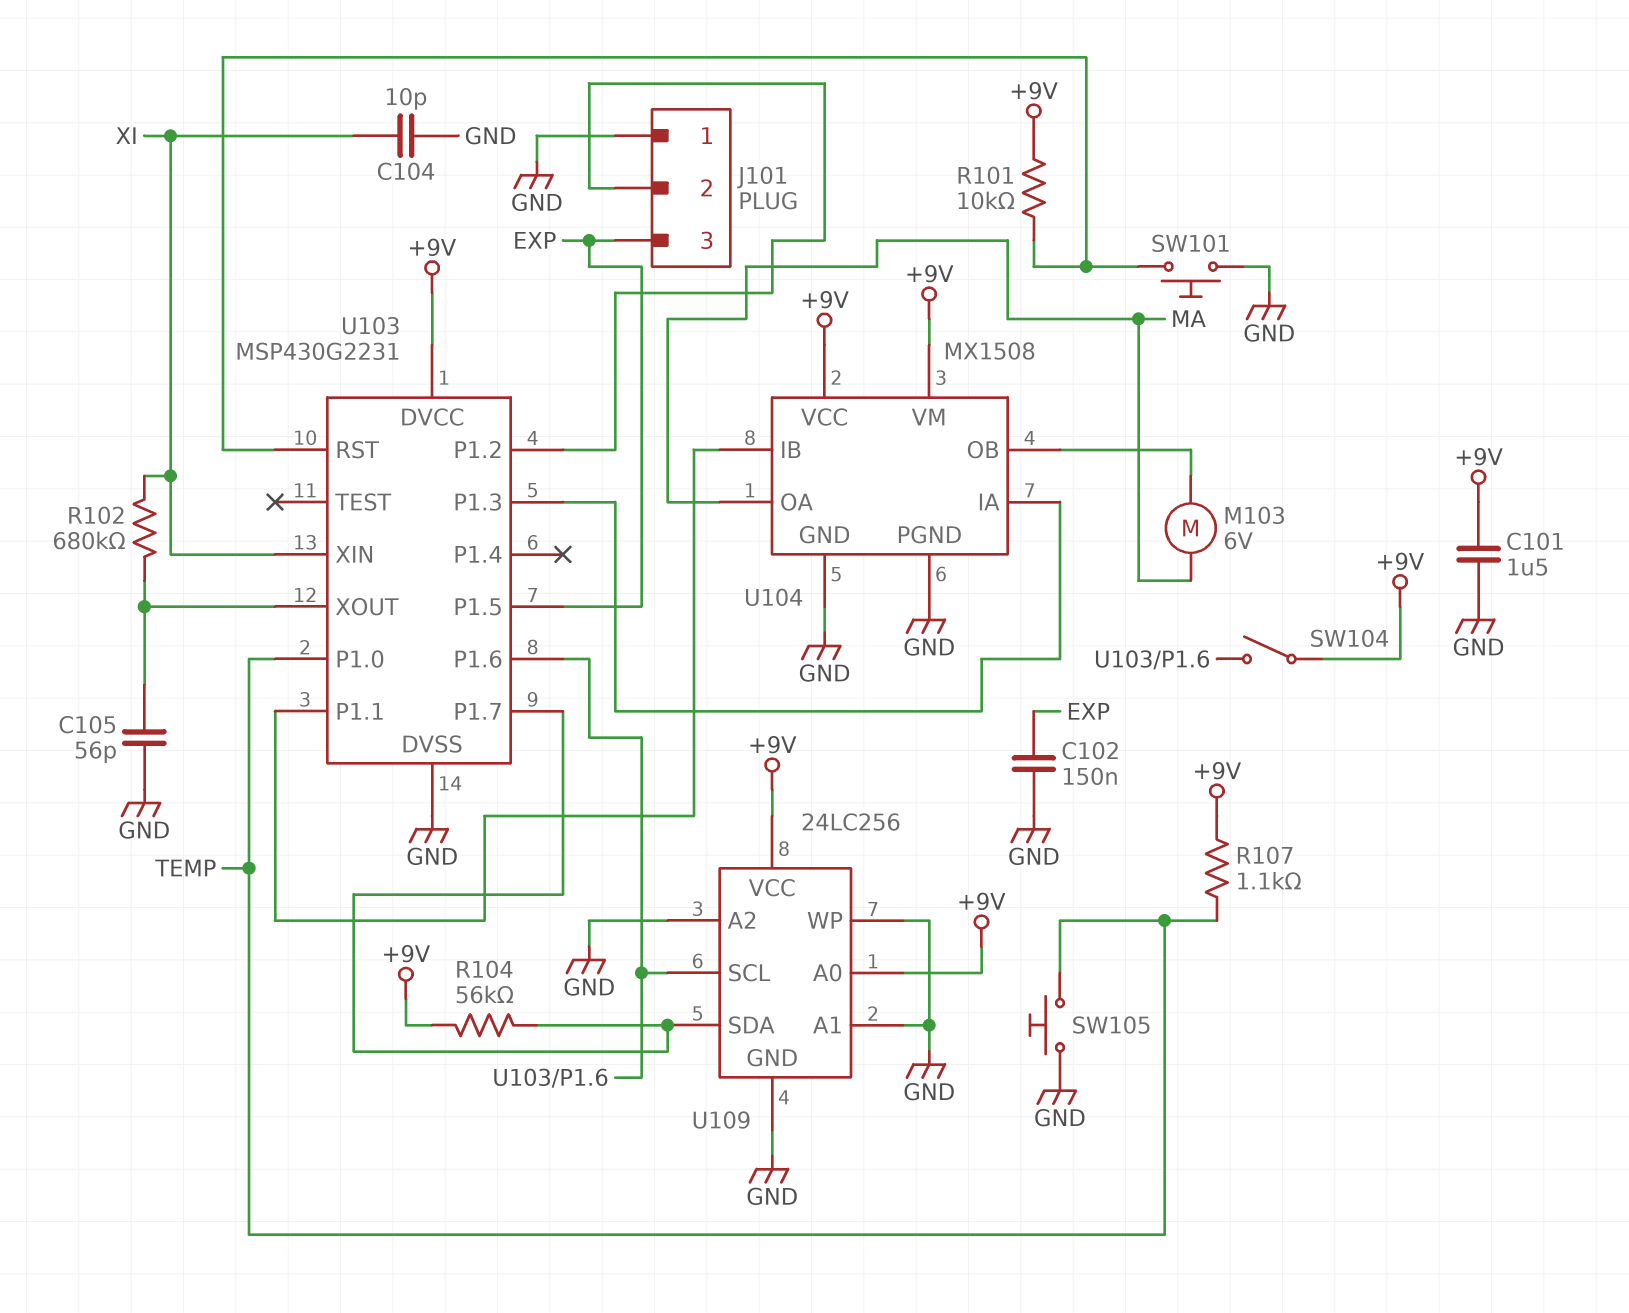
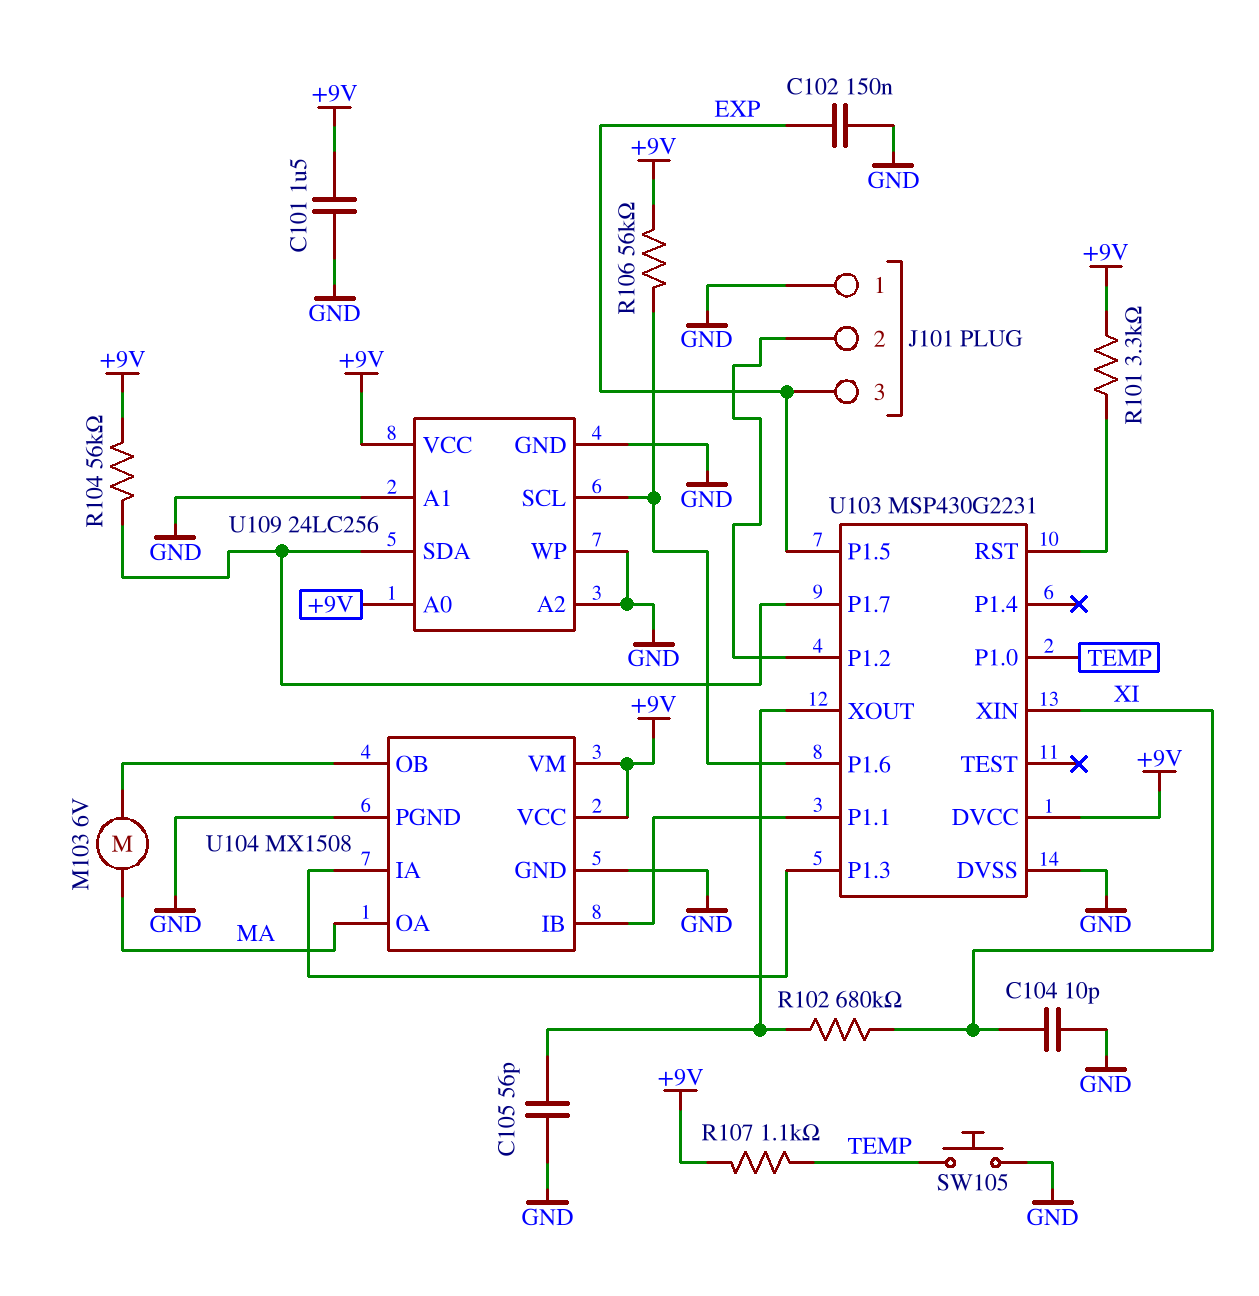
R101: 10k (+9V, U103/RST) -> 3.3k (+9V, U103/RST)
R106: none -> 56k (+9V, U103/P1.6)
SW101: button (GND, U103/RST) -> none
SW104: switch (+9V, U103/P1.6) -> none

